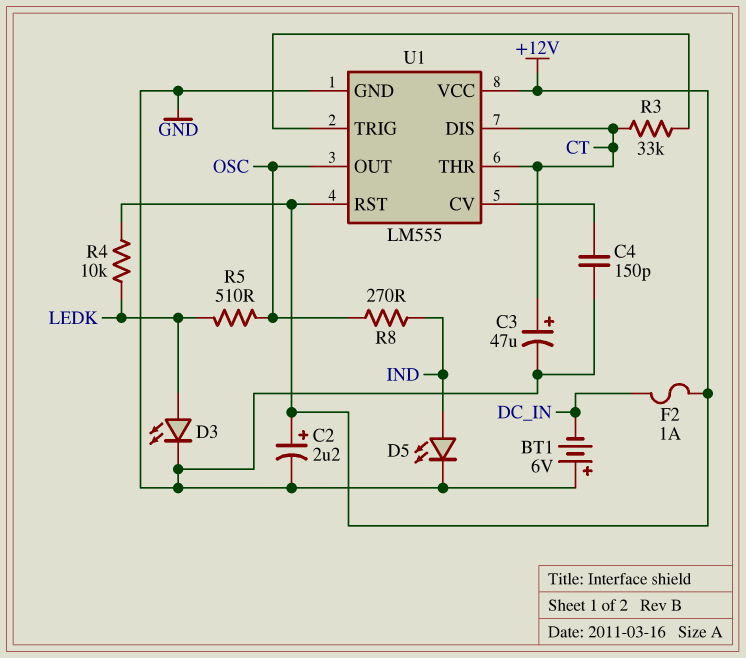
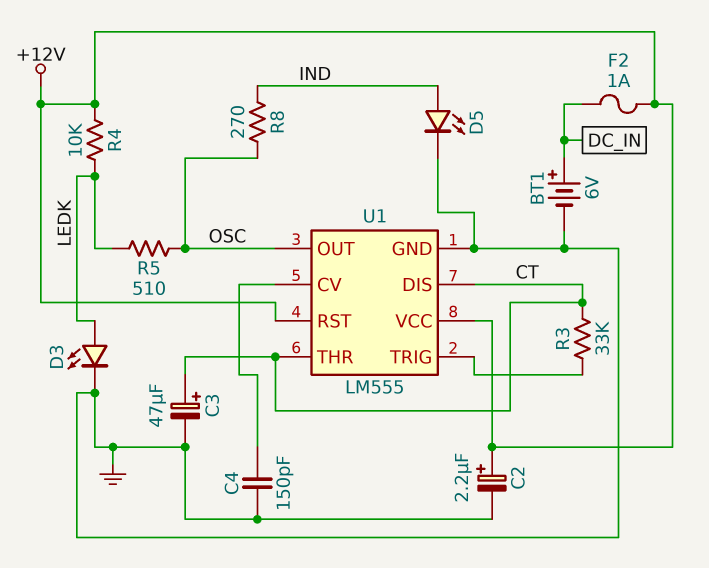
BT1: 6V (plus GND, minus DC_IN) -> 6V (plus DC_IN, minus GND)

